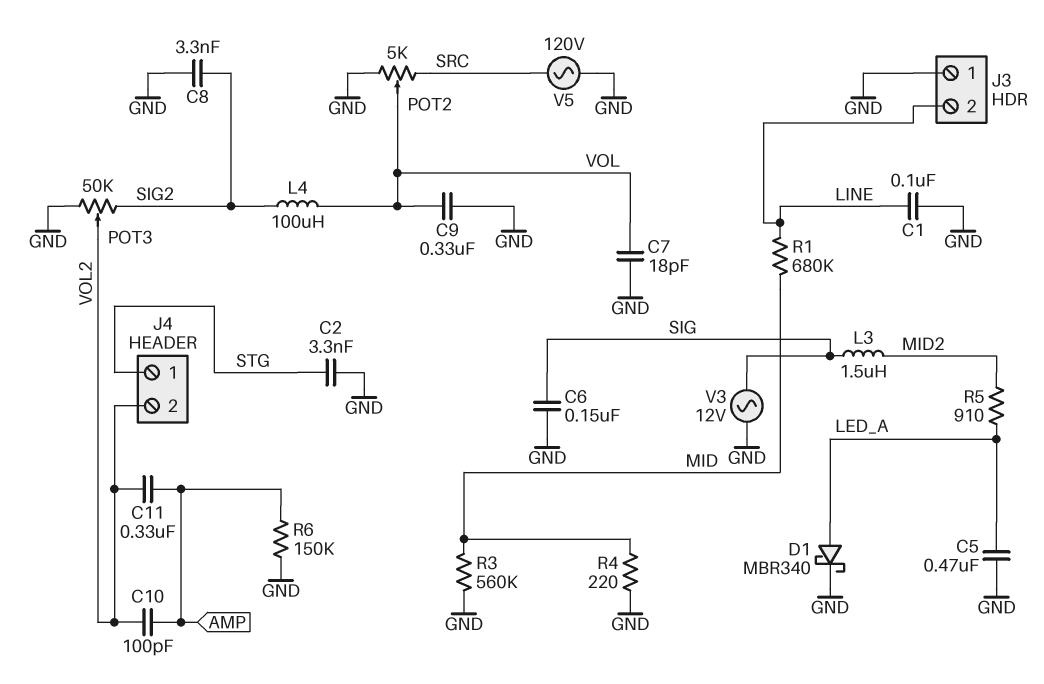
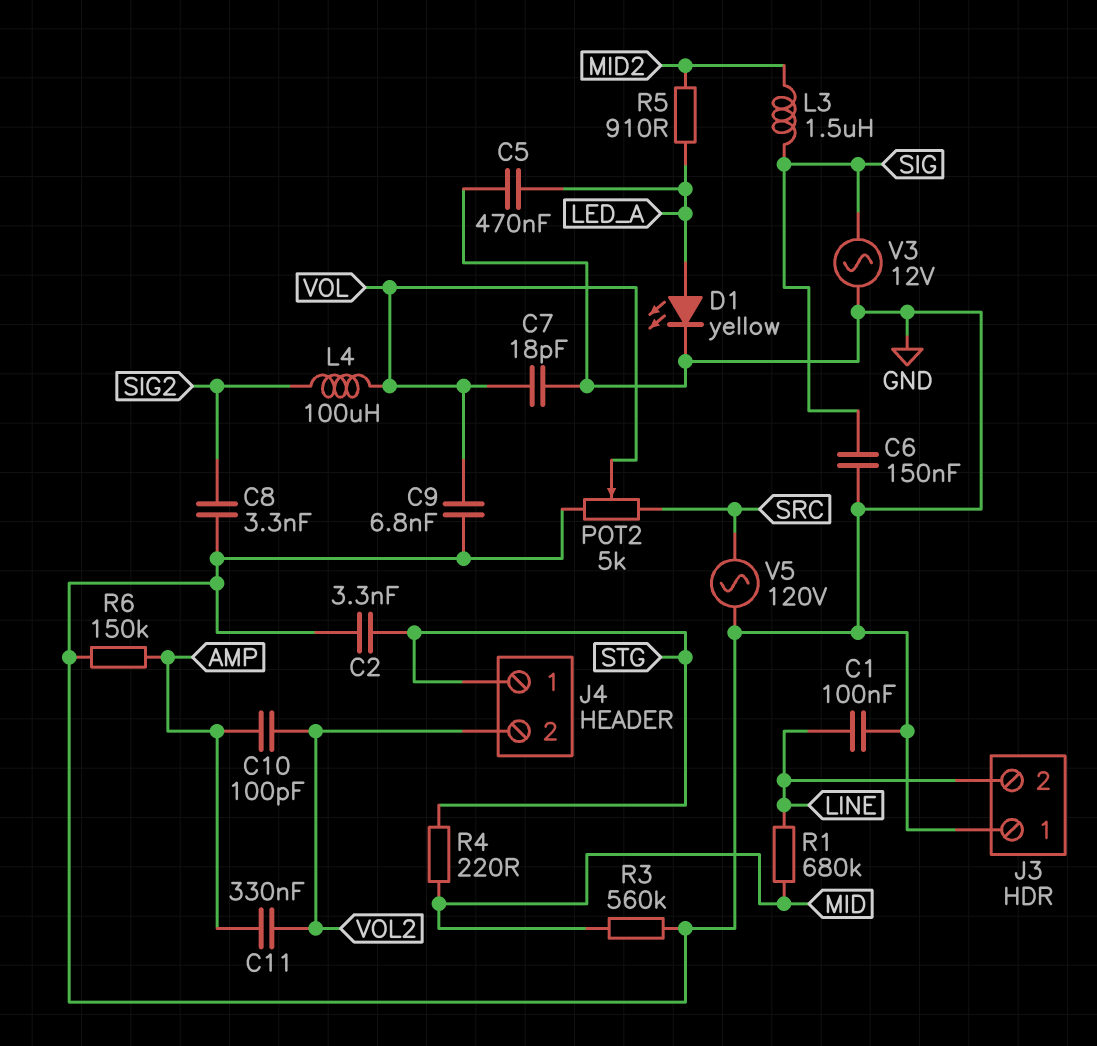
C9: 330nF (GND, VOL) -> 6.8nF (GND, VOL)
D1: schottky MBR340 (A LED_A, K GND) -> LED yellow (A LED_A, K GND)
POT3: 50k (GND, SIG2, wiper VOL2) -> none
R4: 220 (GND, MID) -> 220 (MID, STG)

